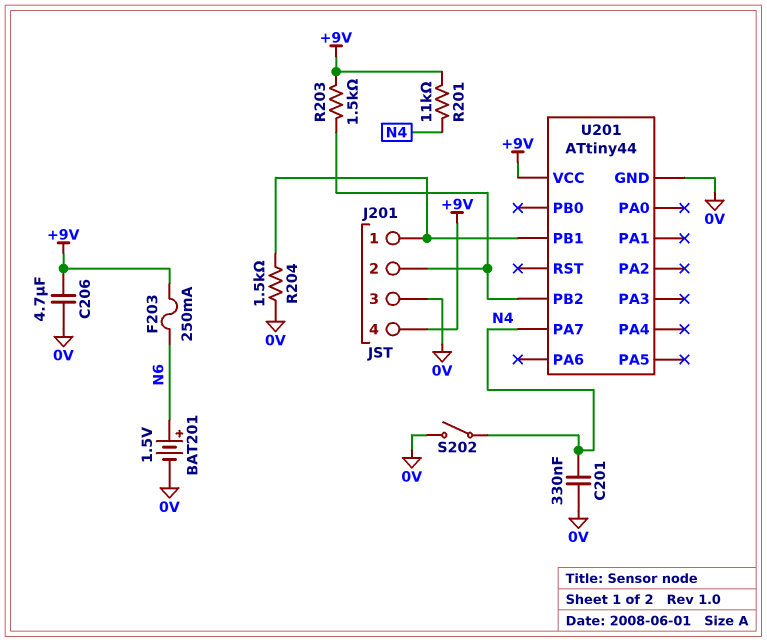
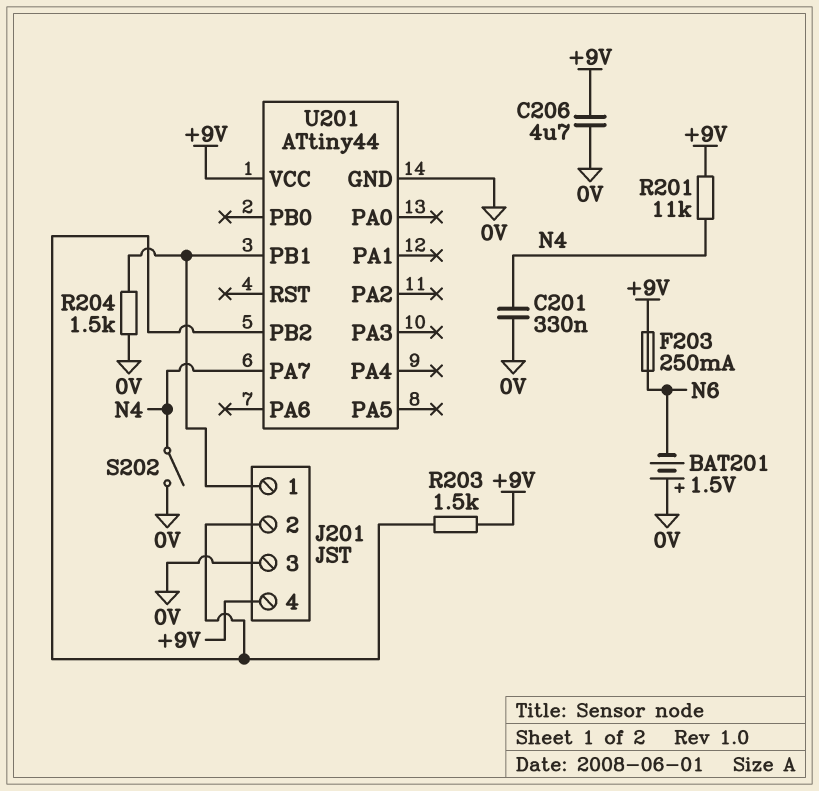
BAT201: 1.5V (plus N6, minus 0V) -> 1.5V (plus 0V, minus N6)

